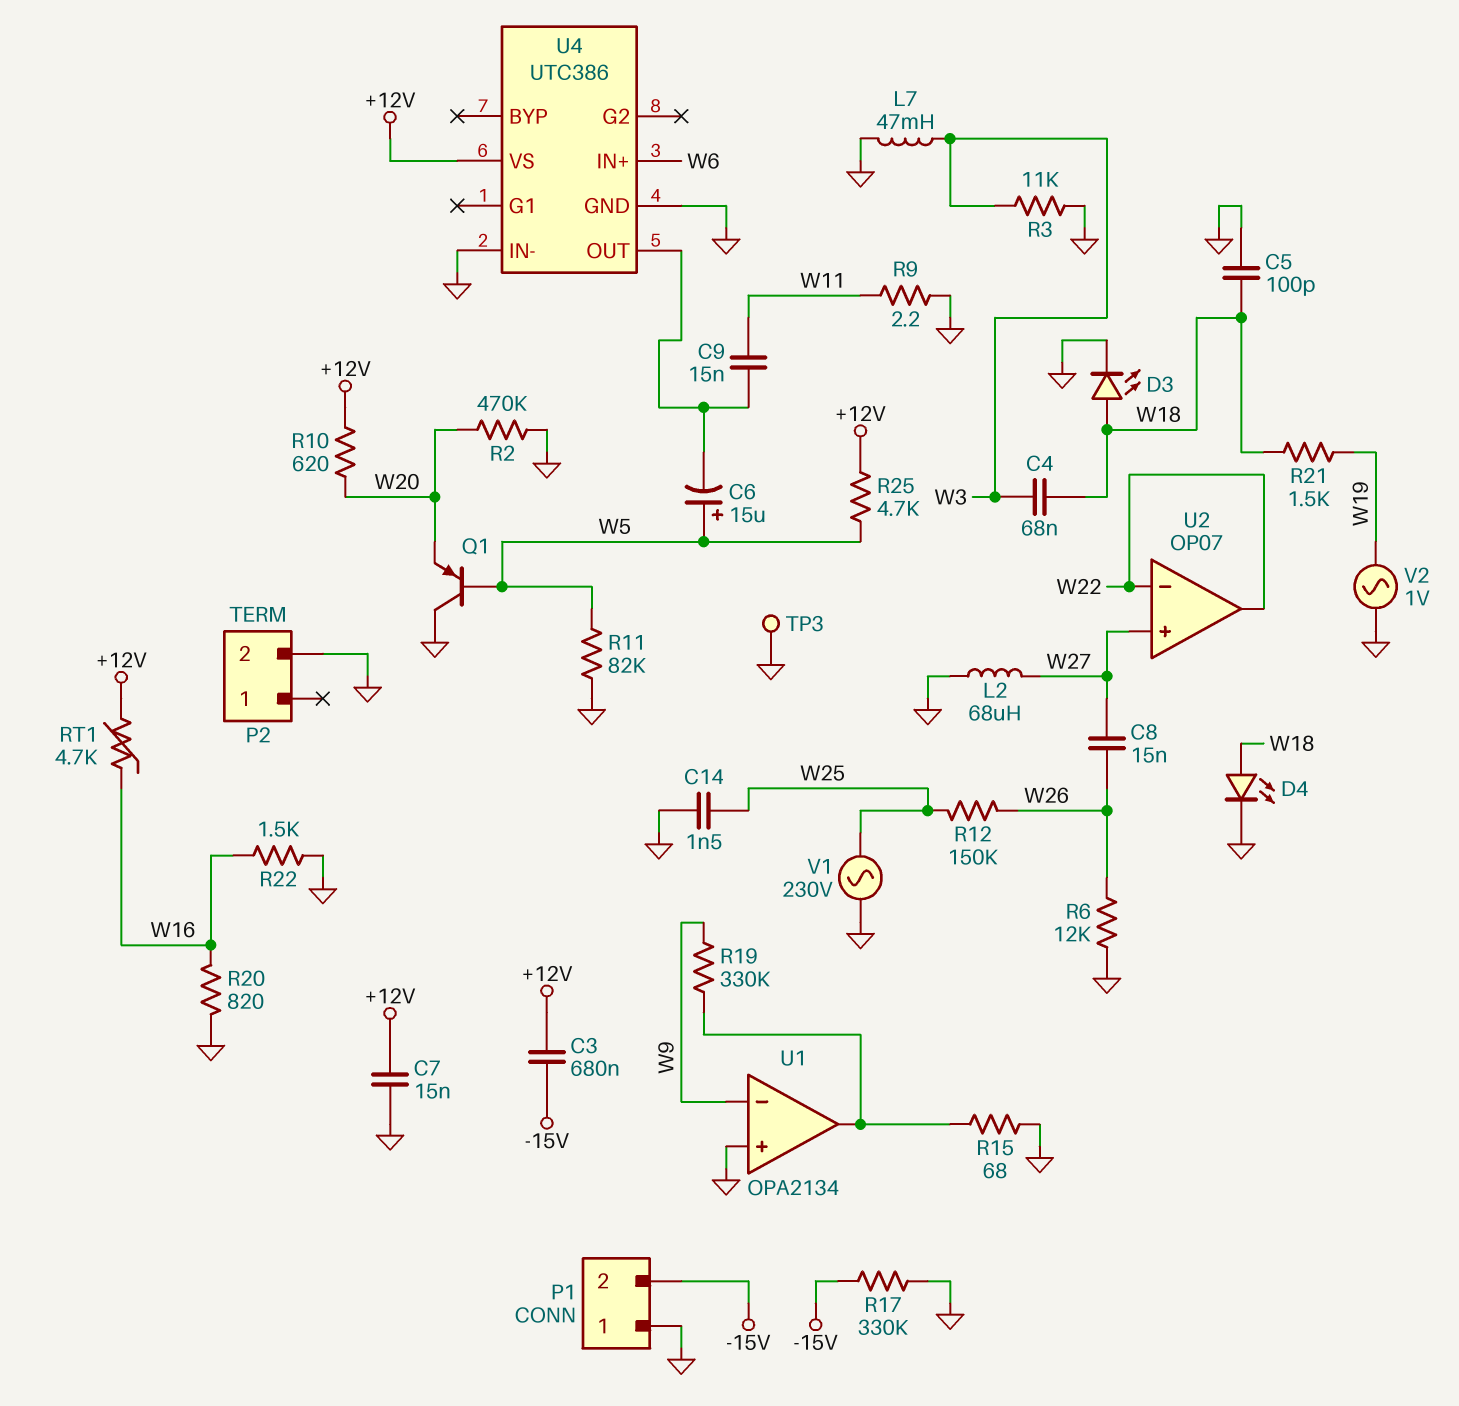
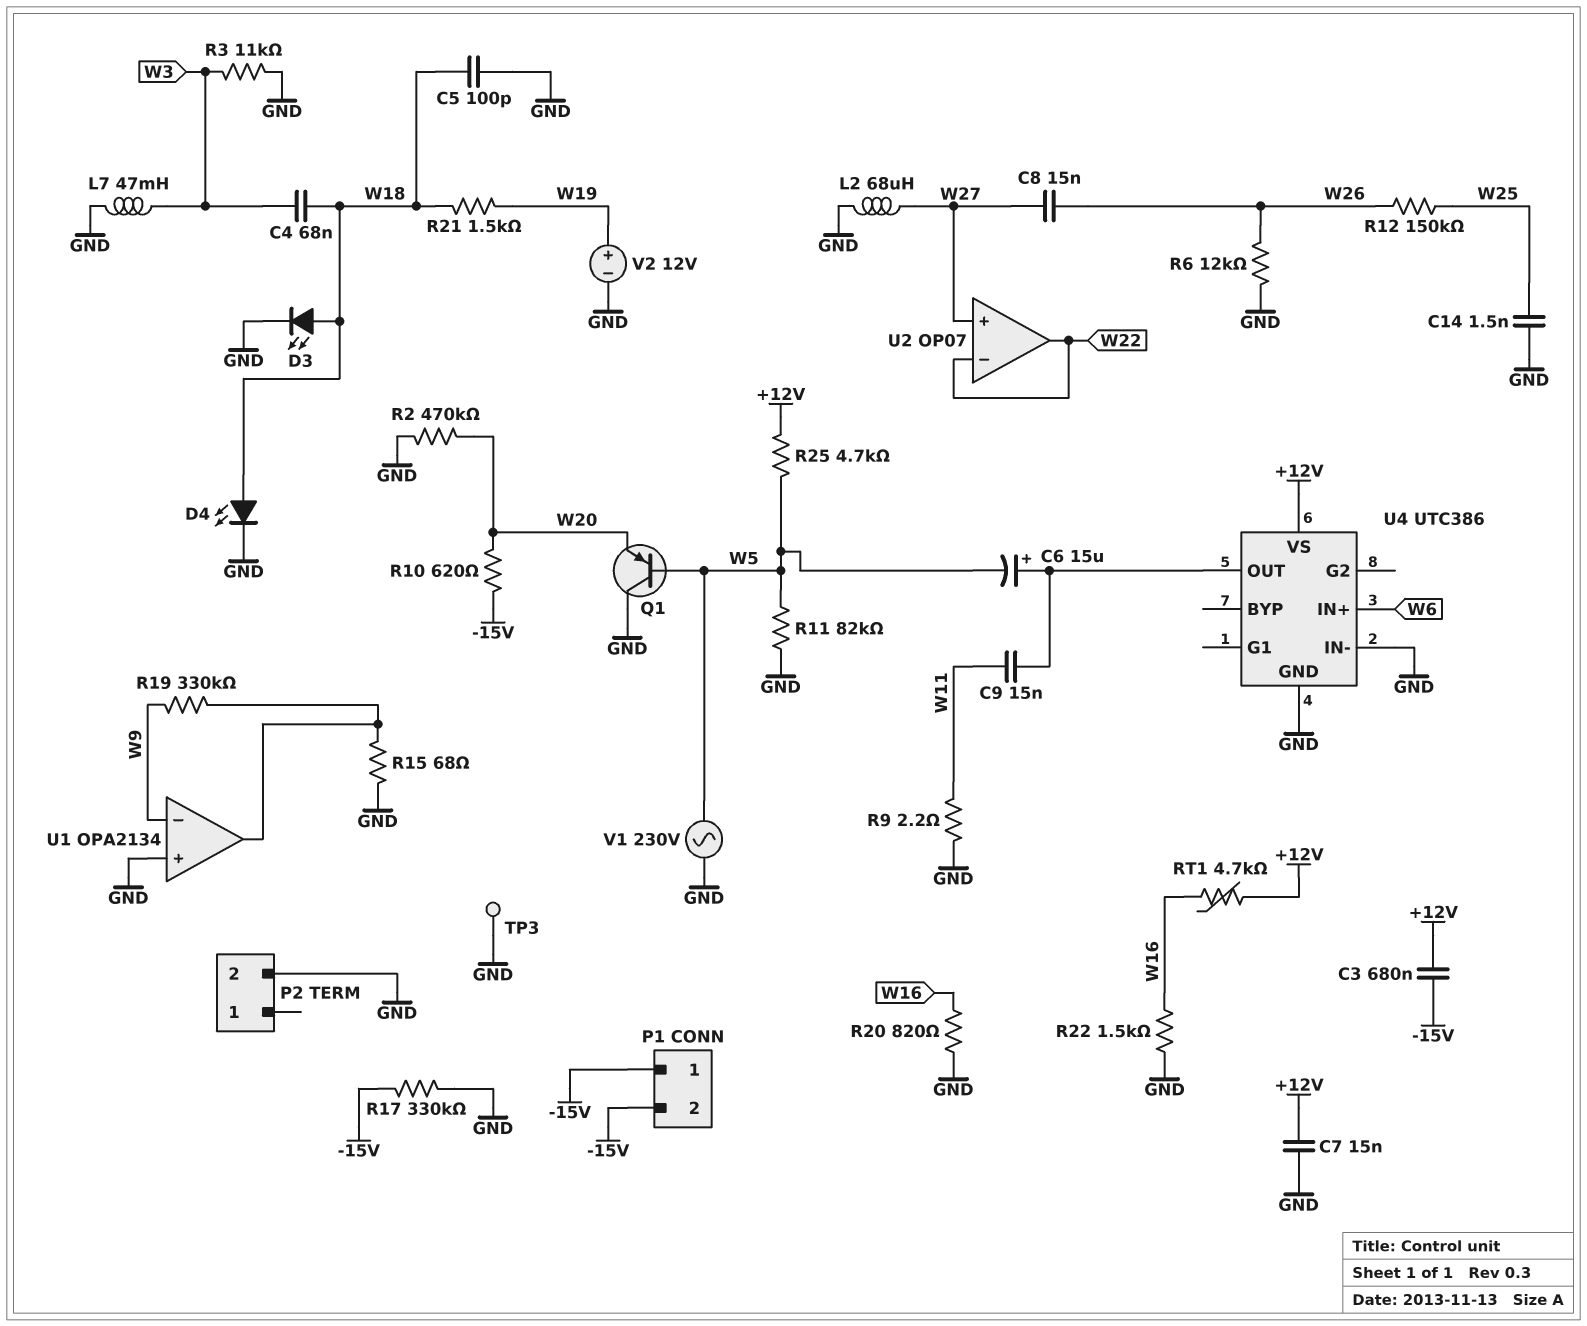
C6: 15uF (plus W5, minus U4/OUT) -> 15uF (plus U4/OUT, minus W5)
P1 pin 1: GND -> -15V
R10: 620 (+12V, W20) -> 620 (-15V, W20)
V1: AC 230V (GND, W25) -> AC 230V (GND, W5)
V2: AC 1V (GND, W19) -> 12V (plus W19, minus GND)

